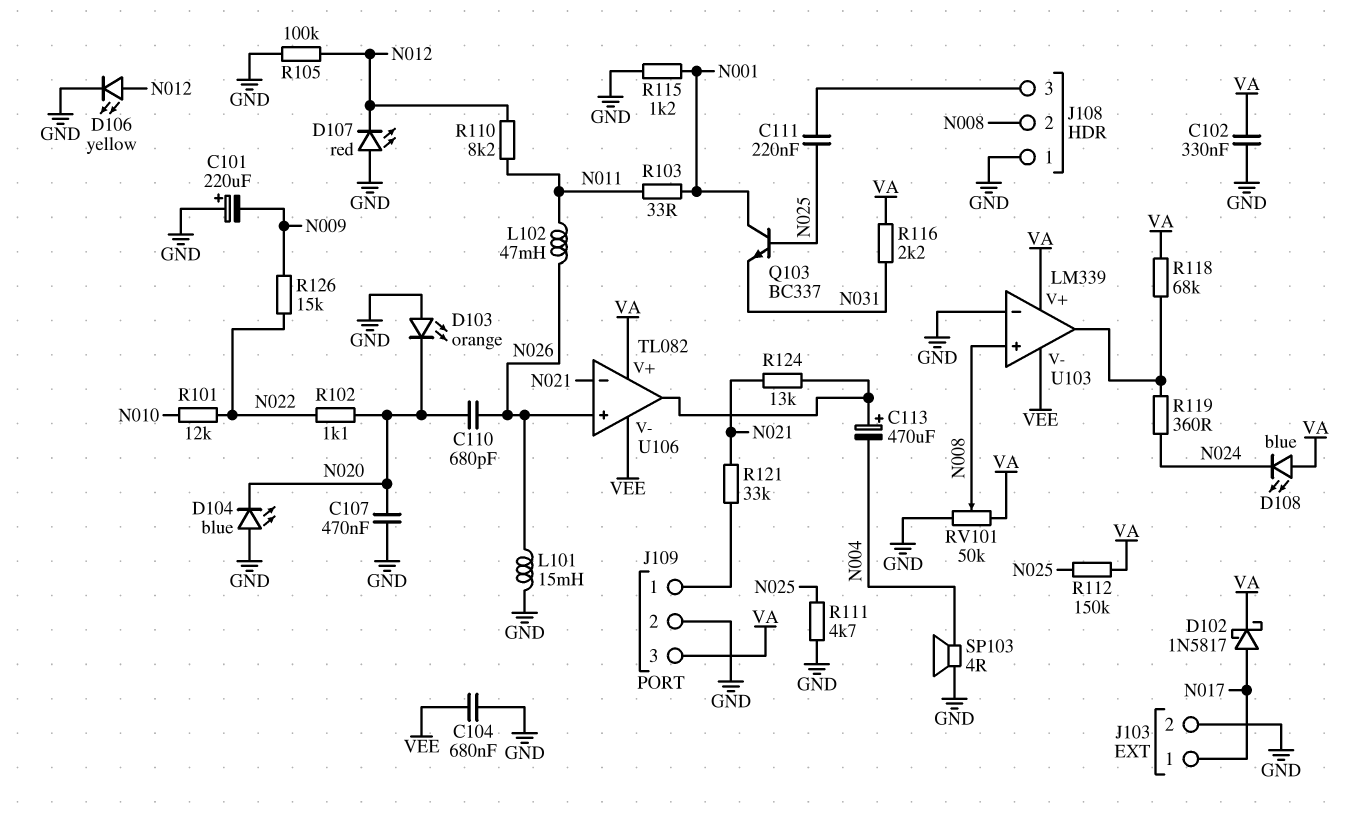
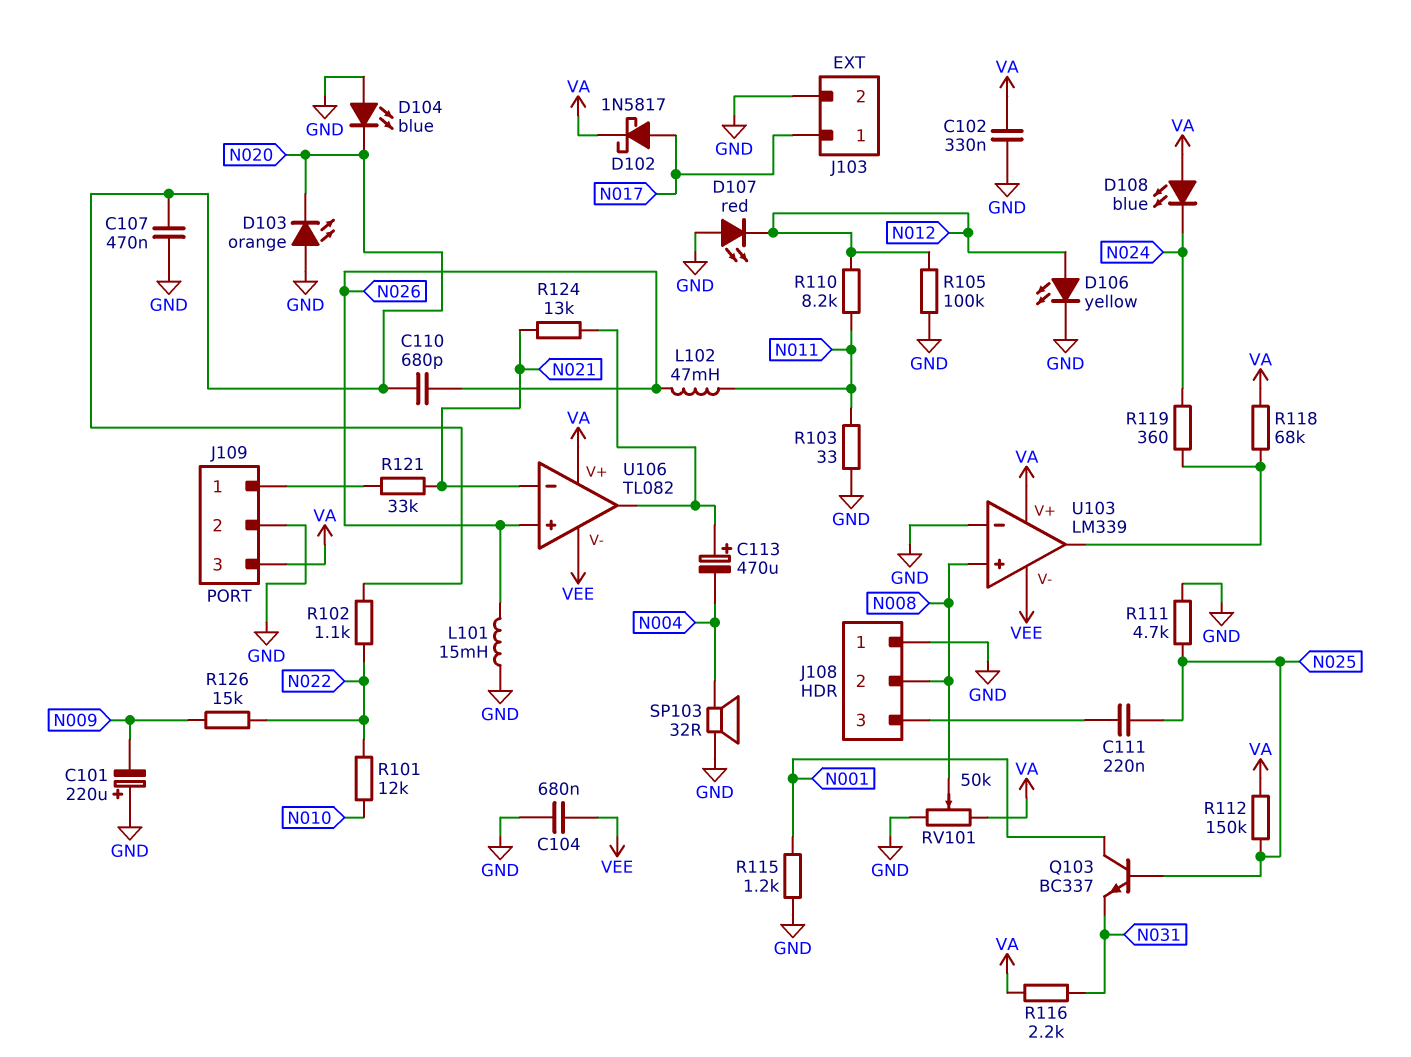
R103: 33 (N001, N011) -> 33 (GND, N011)
SP103: speaker 4R (GND, N004) -> speaker 32R (GND, N004)

